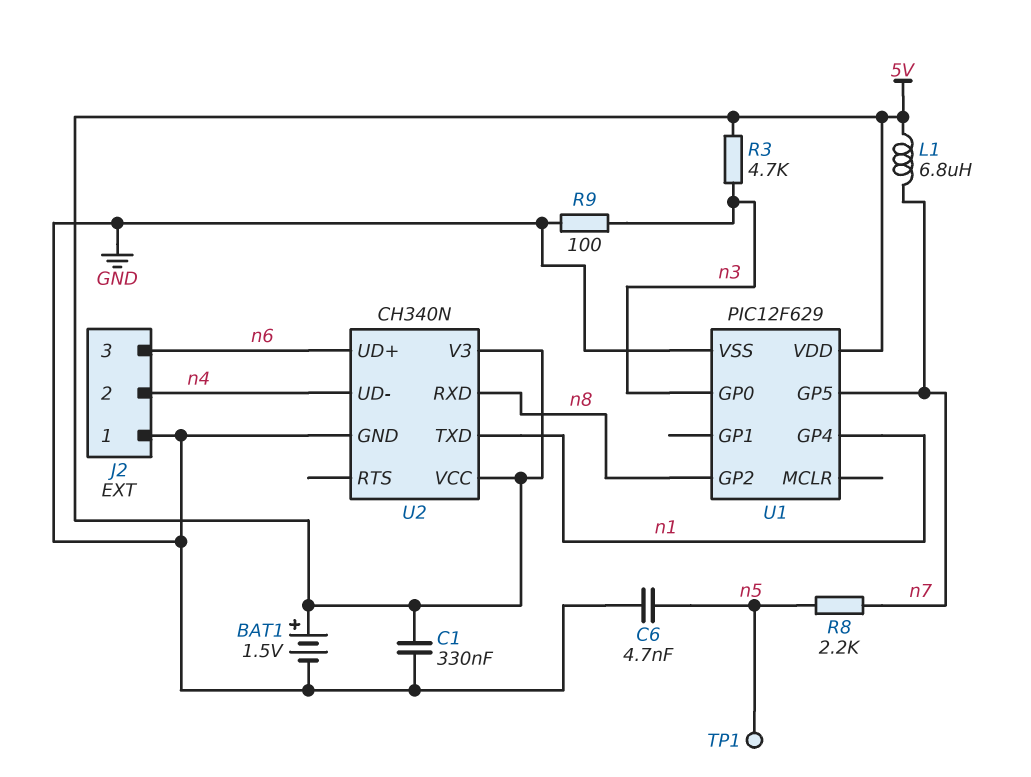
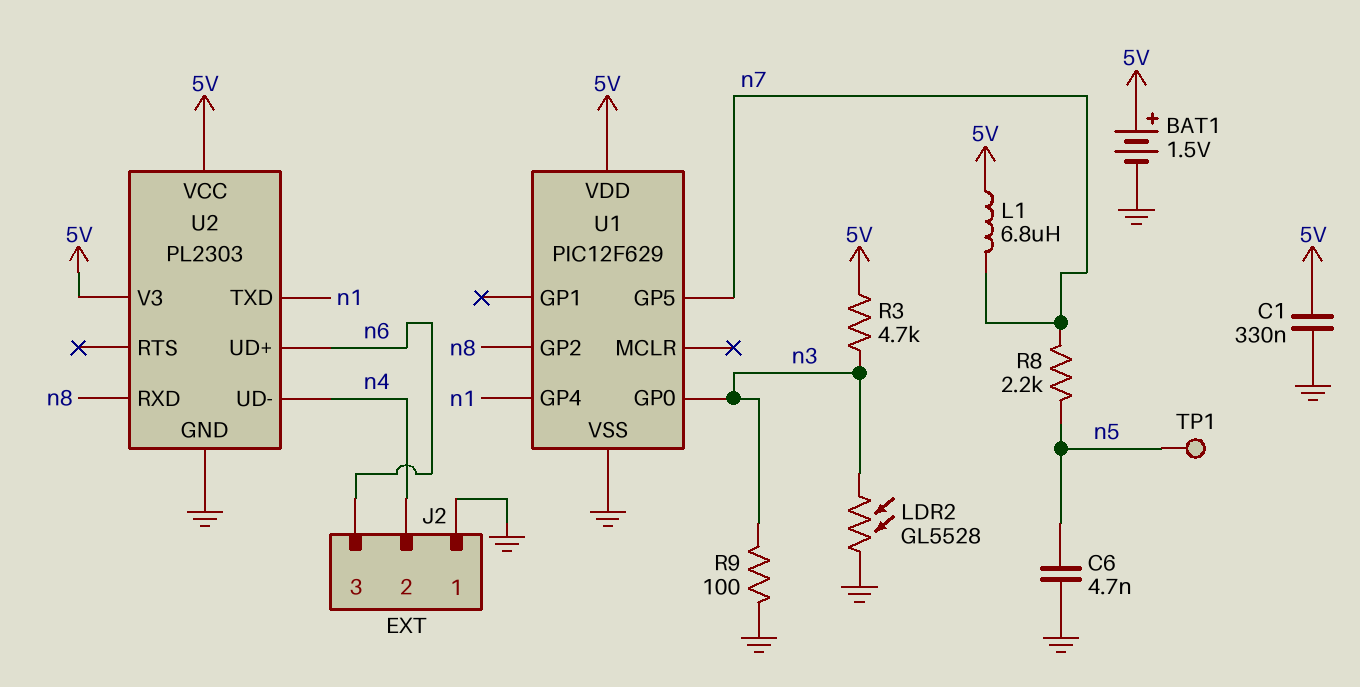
LDR2: none -> GL5528 (GND, n3)
U2: CH340N -> PL2303

